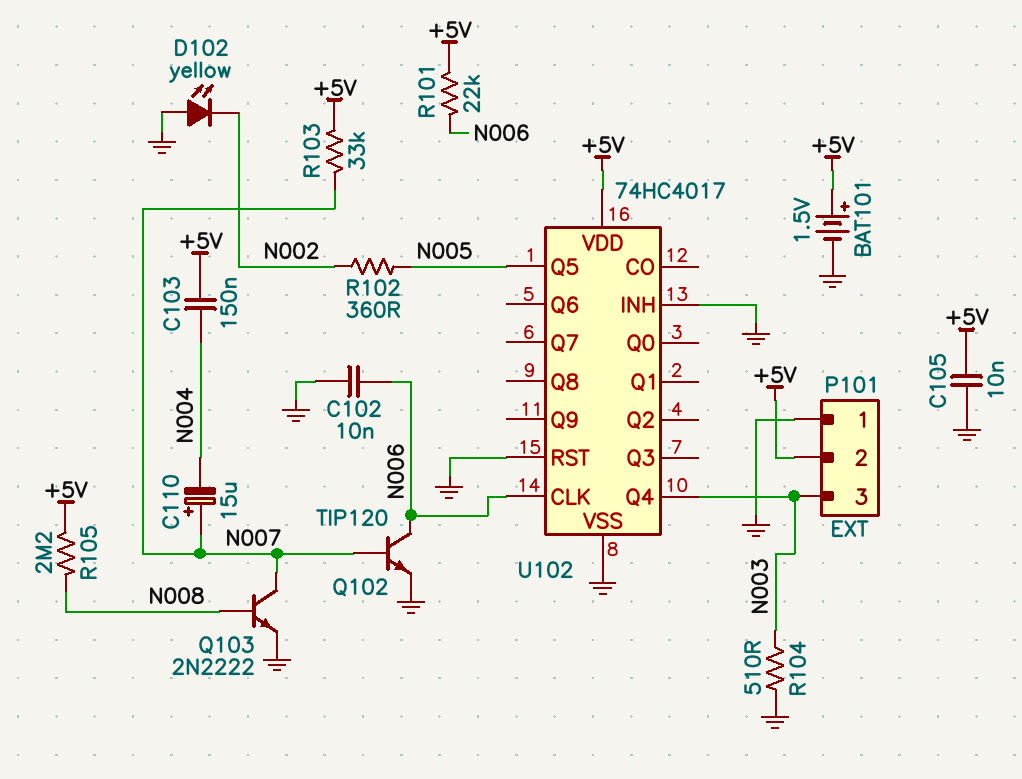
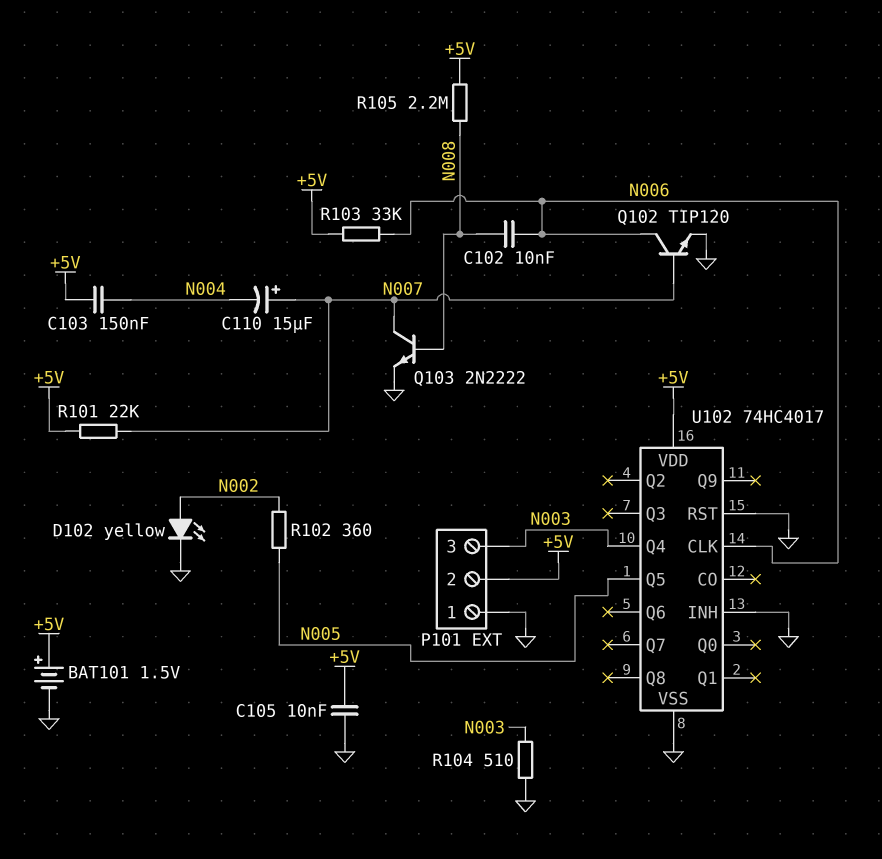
C102: 10nF (GND, N006) -> 10nF (N006, N008)
D102: LED yellow (A GND, K N002) -> LED yellow (A N002, K GND)
R101: 22k (+5V, N006) -> 22k (+5V, N007)
R103: 33k (+5V, N007) -> 33k (+5V, N006)

